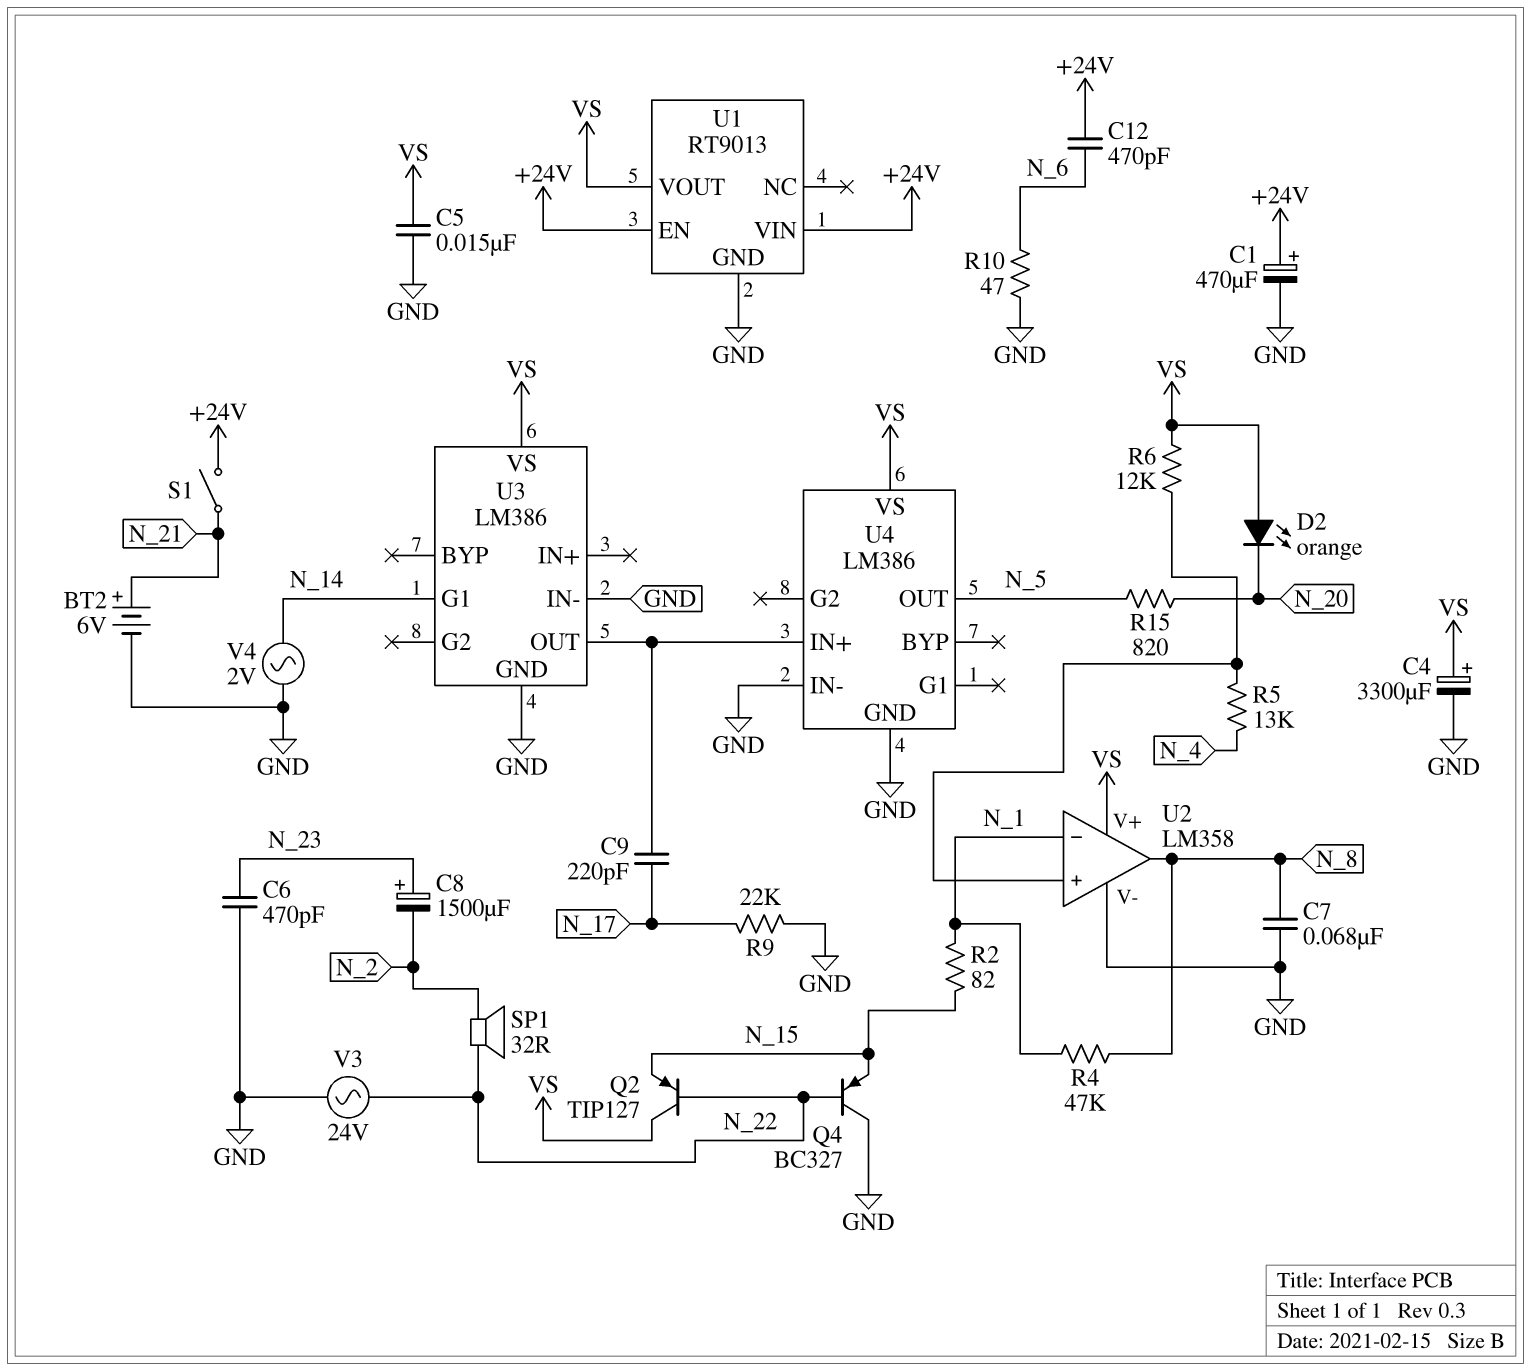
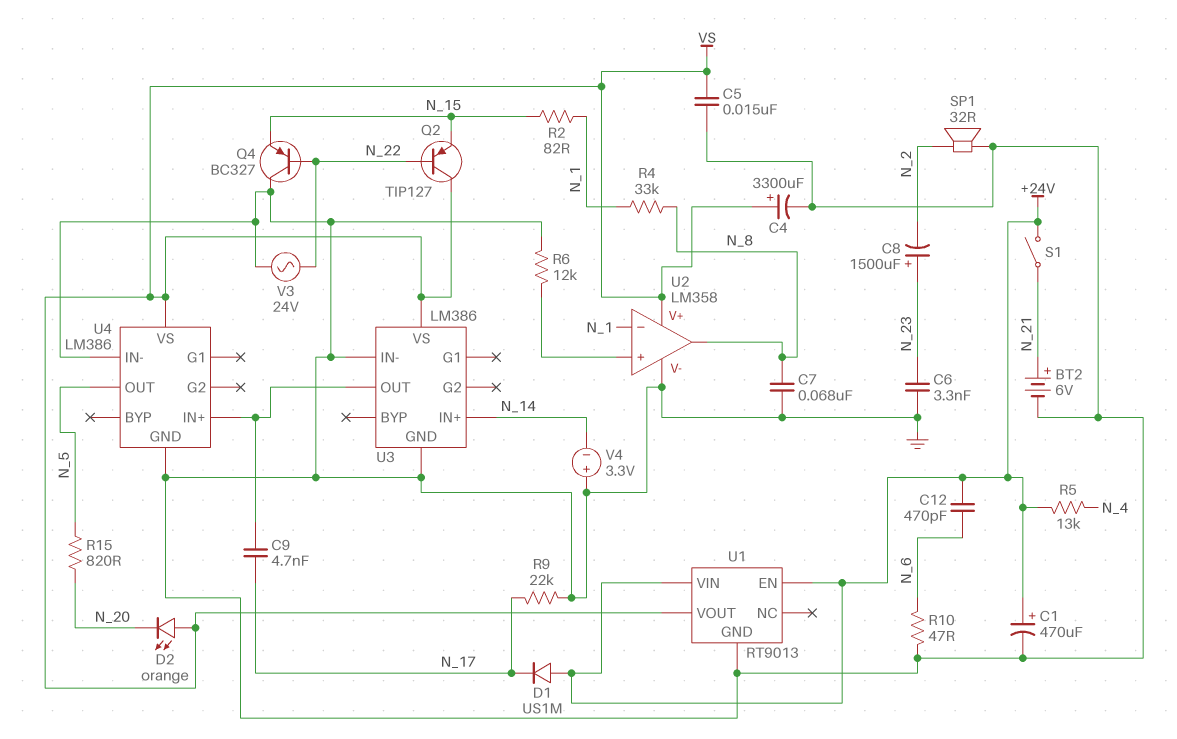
C6: 470pF (GND, N_23) -> 3.3nF (GND, N_23)
C9: 220pF (N_17, U3/OUT) -> 4.7nF (N_17, U3/OUT)
D1: none -> diode US1M (A +24V, K N_17)
R4: 47k (N_1, N_8) -> 33k (N_1, N_8)
R5: 13k (N_4, U2/in+) -> 13k (+24V, N_4)
R6: 12k (U2/in+, VS) -> 12k (GND, U2/in+)
SP1: speaker 32R (N_2, N_22) -> speaker 32R (GND, N_2)
U3 pin G1: N_14 -> none
U3 pin IN+: none -> N_14
V4: AC 2V (GND, N_14) -> 3.3V (plus GND, minus N_14)

